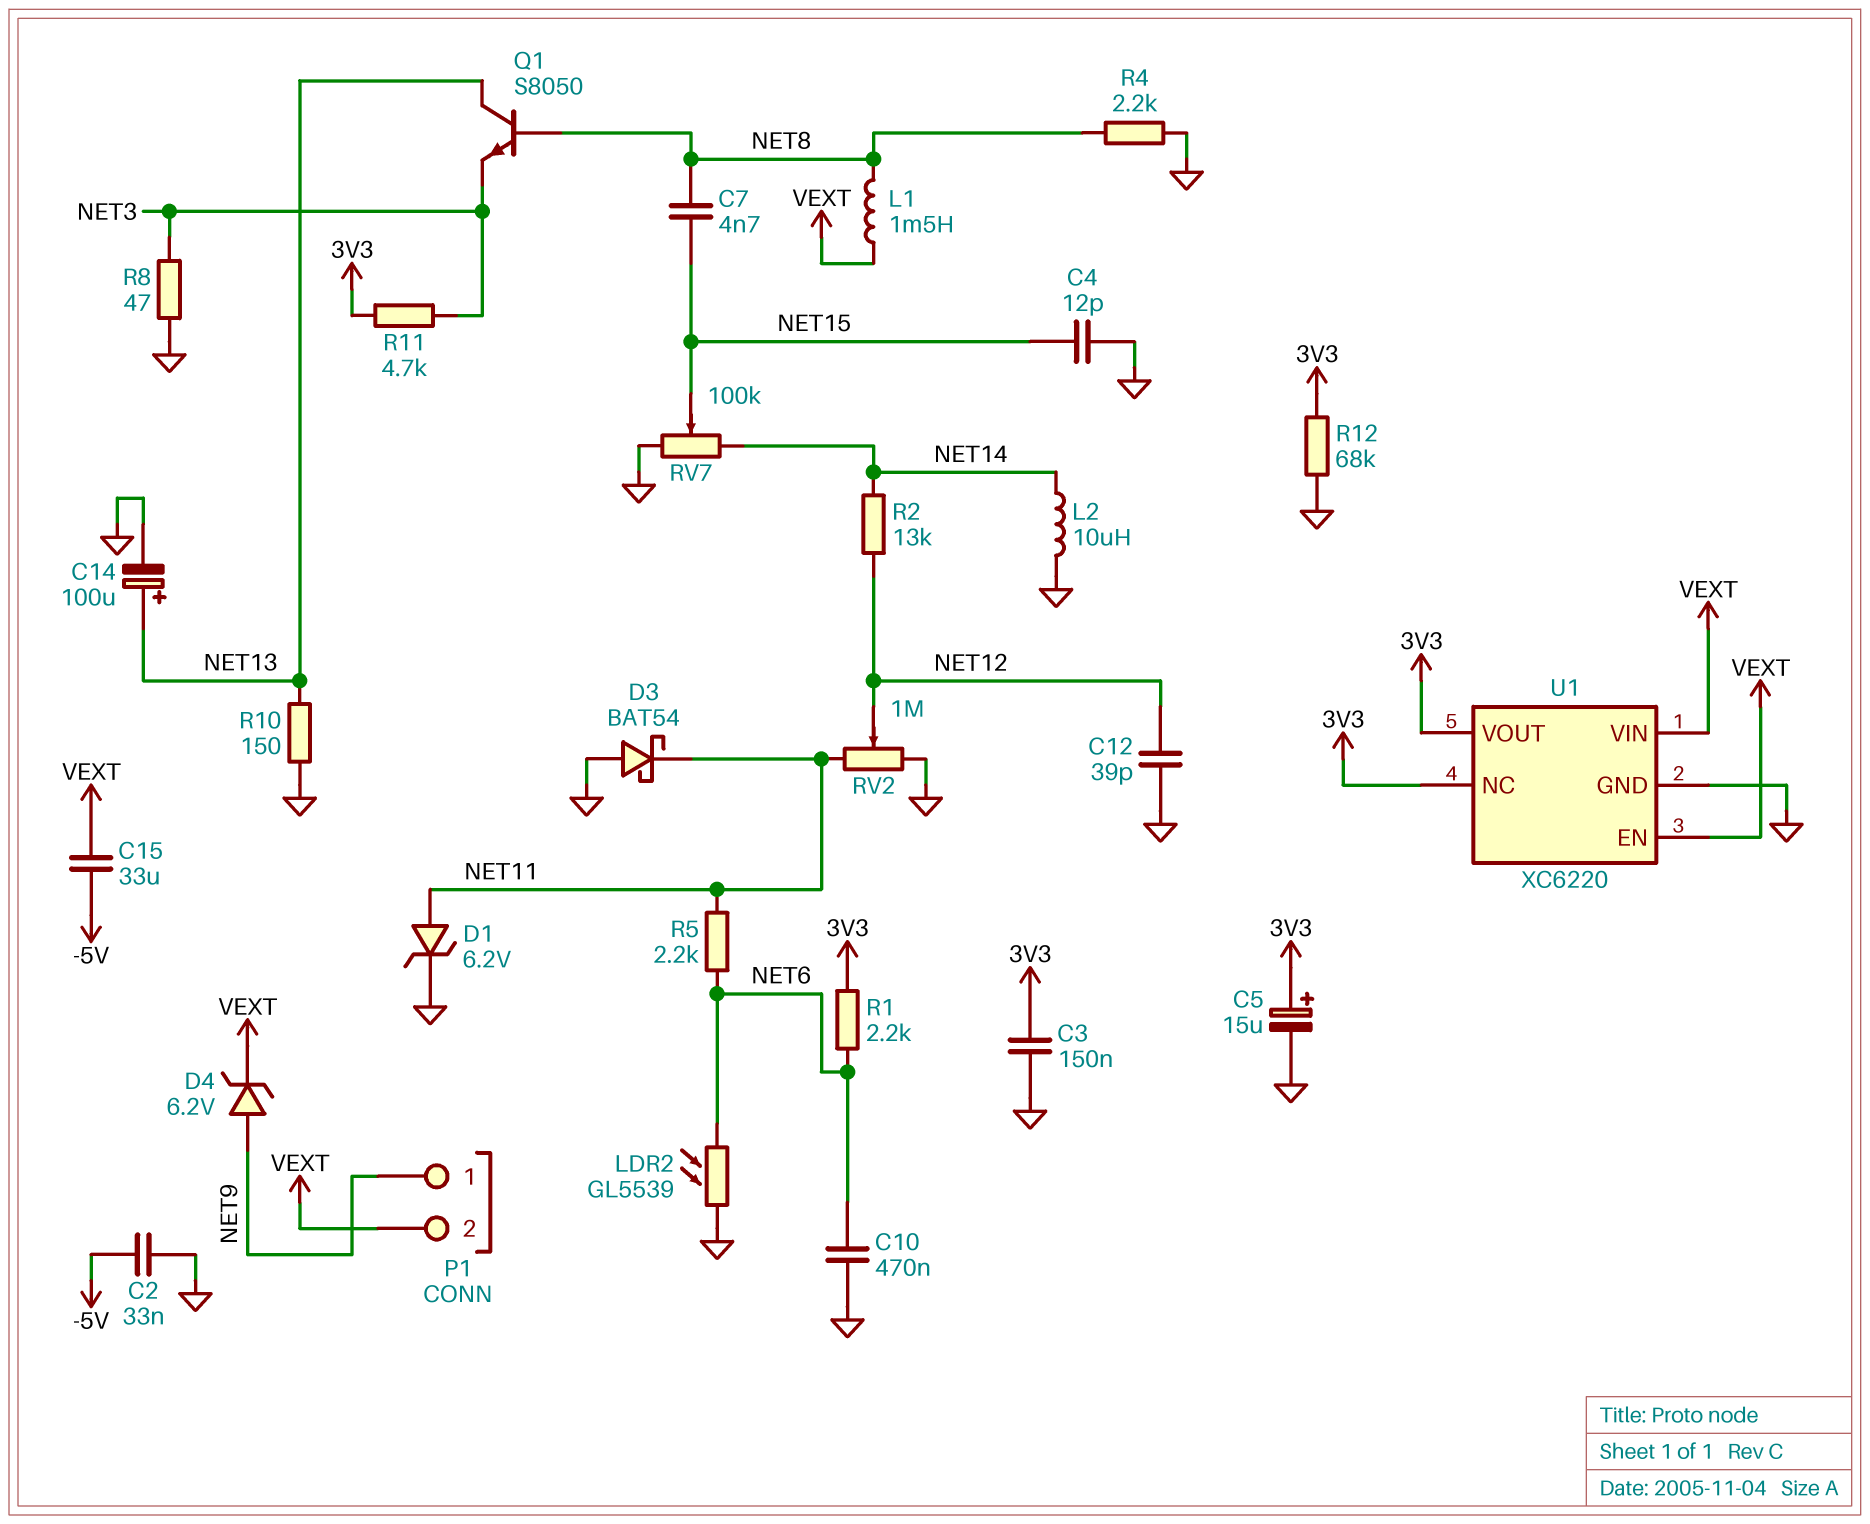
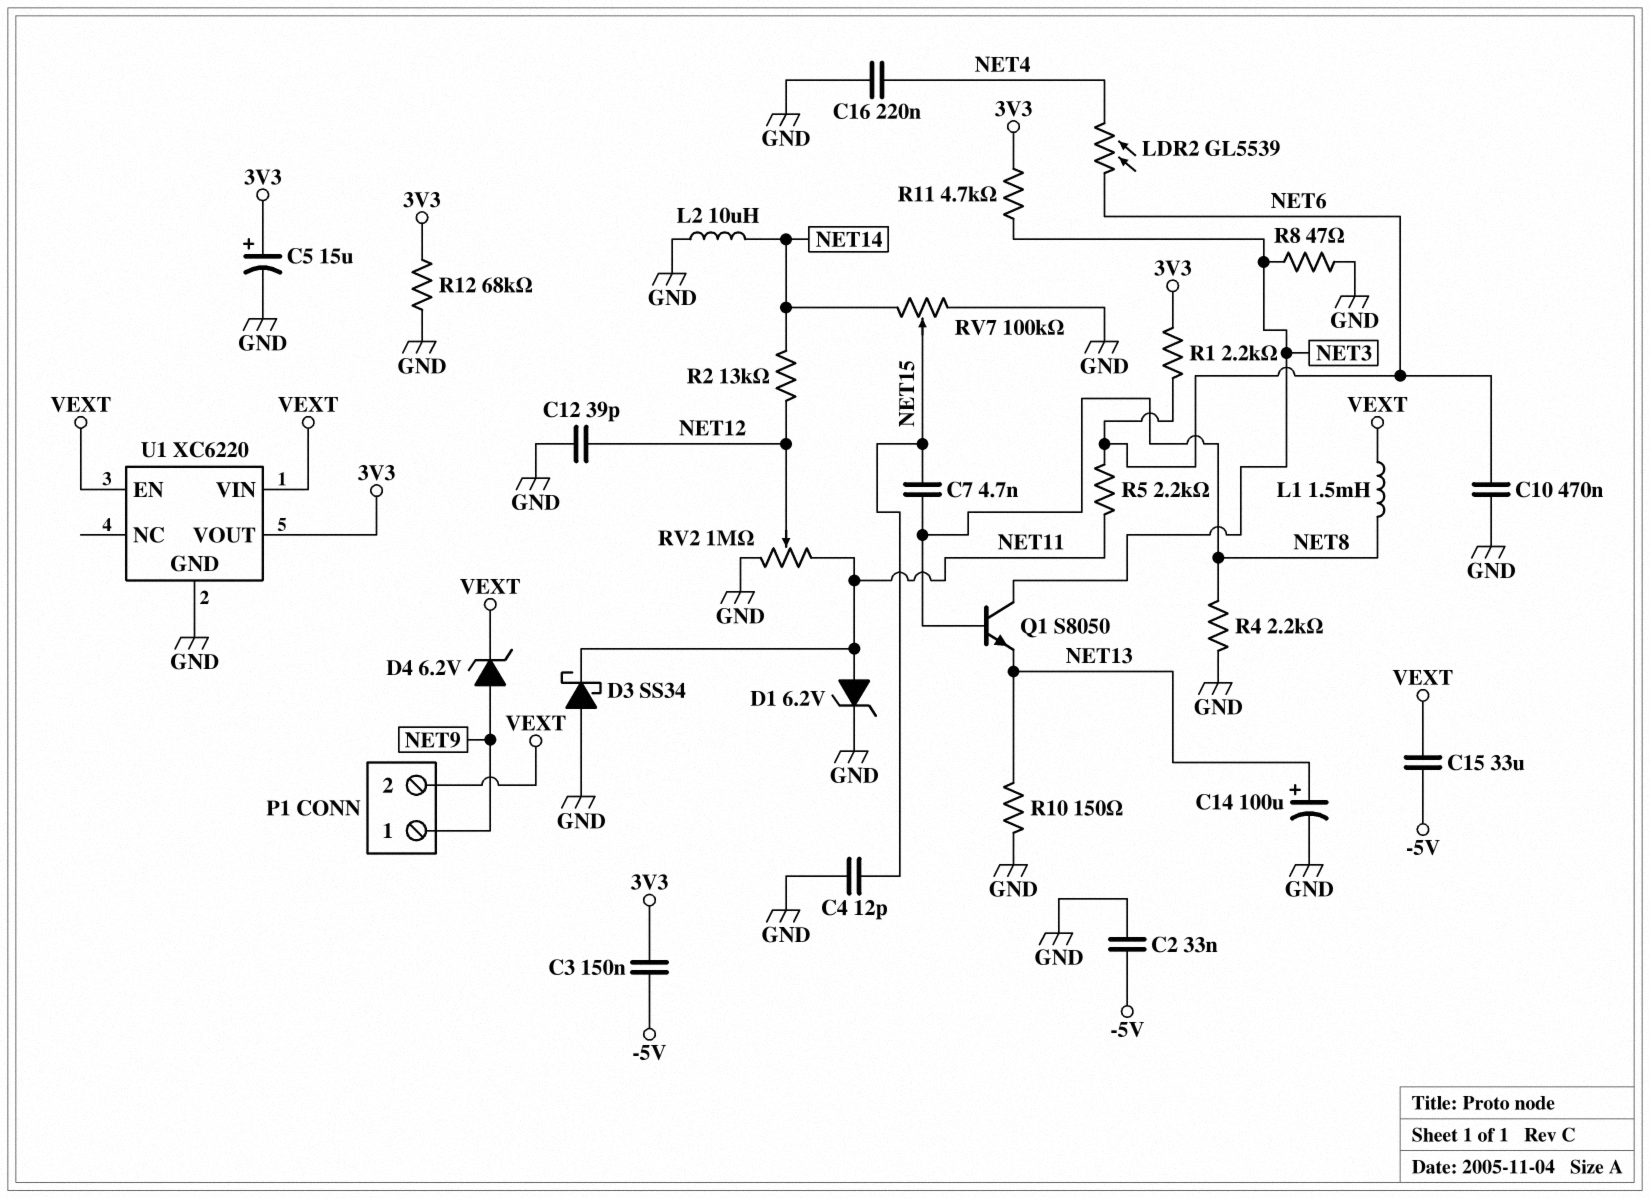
C3: 150nF (3V3, GND) -> 150nF (-5V, 3V3)
C16: none -> 220nF (GND, NET4)
D3: schottky BAT54 (A GND, K NET11) -> schottky SS34 (A GND, K NET11)
LDR2: GL5539 (GND, NET6) -> GL5539 (NET4, NET6)
Q1: NPN S8050 (B NET8, C NET13, E NET3) -> NPN S8050 (B NET8, C NET3, E NET13)
U1 pin NC: 3V3 -> none

